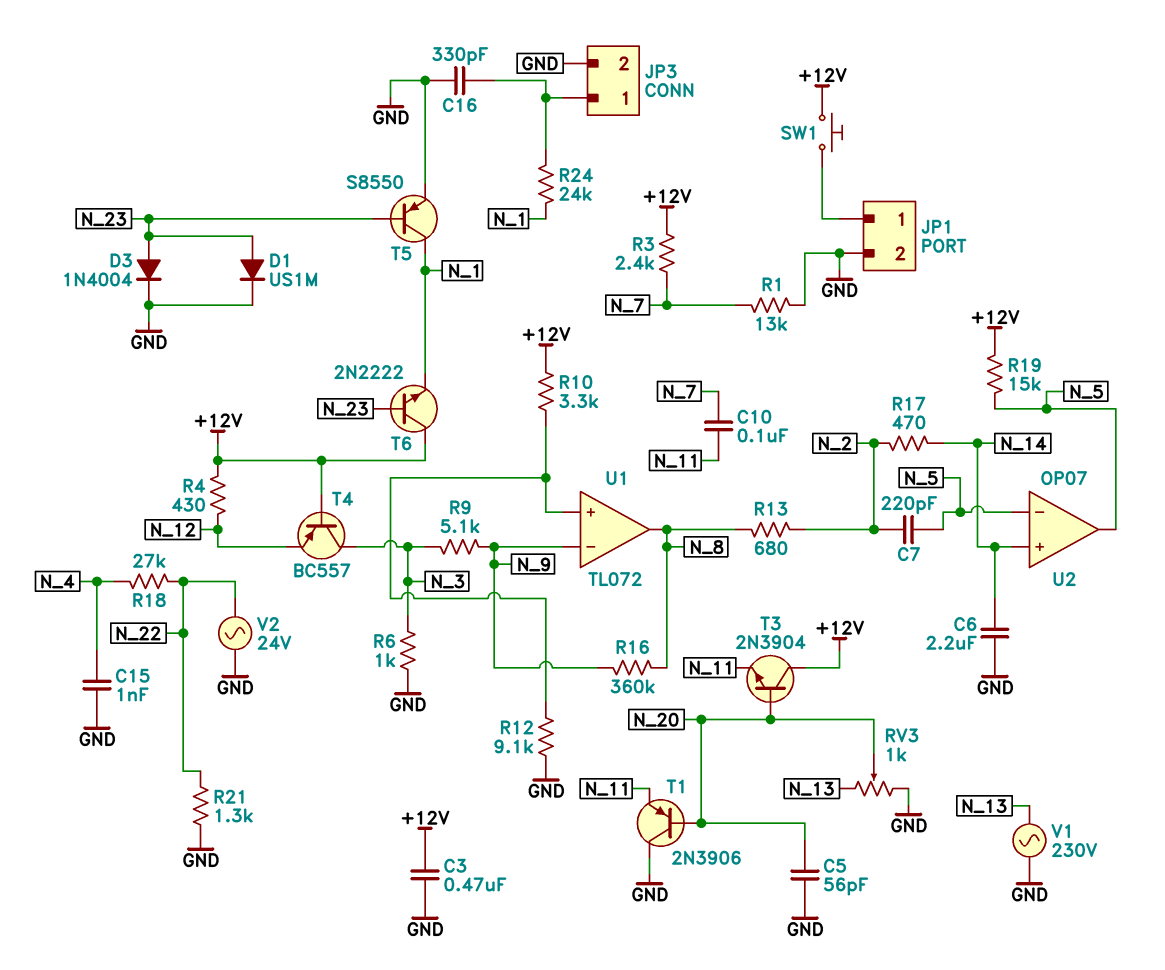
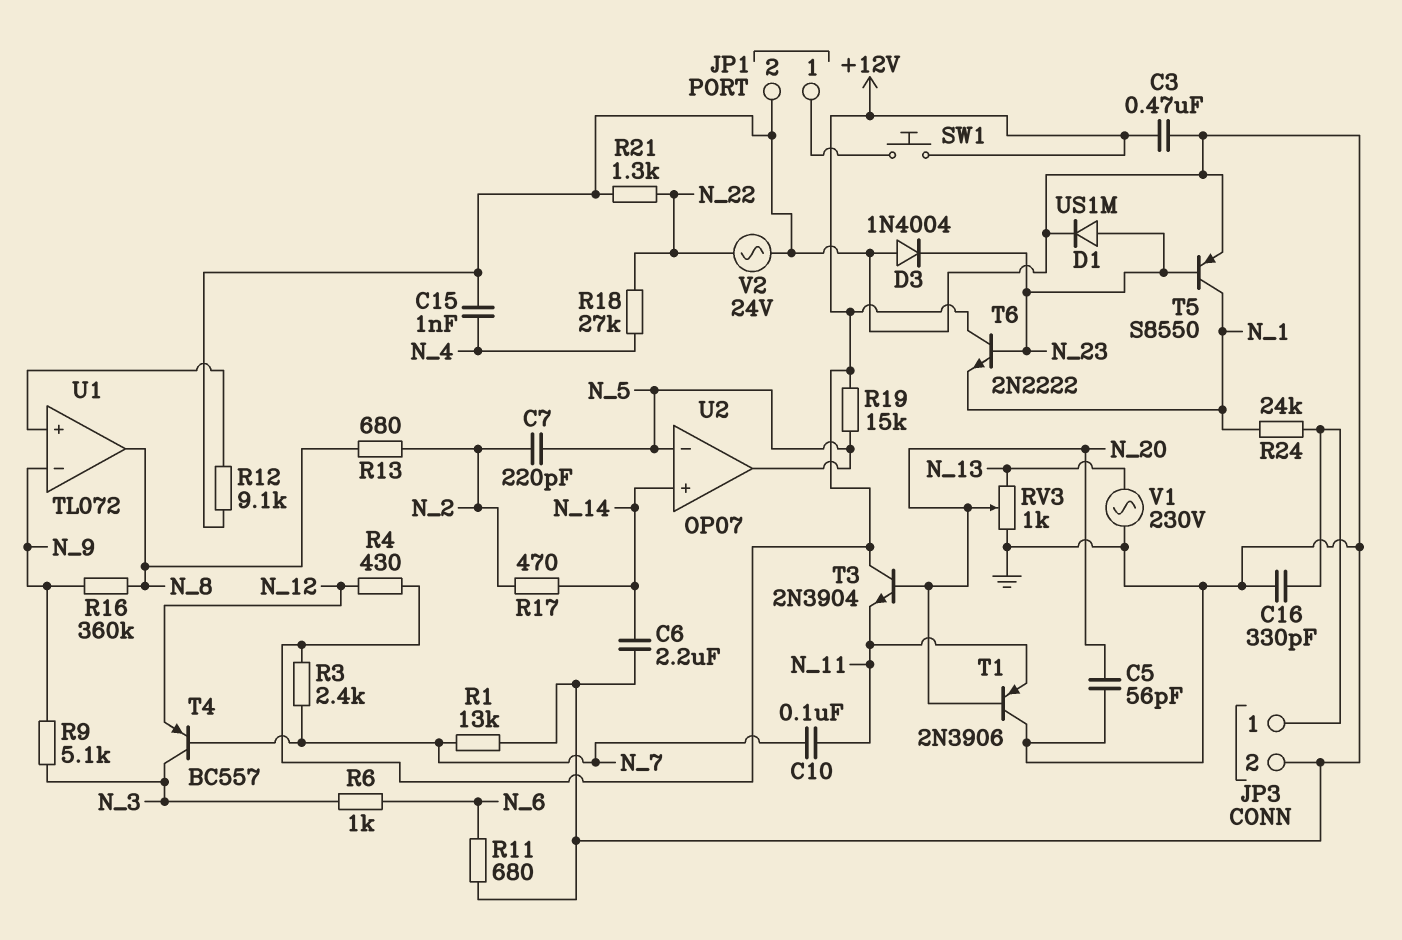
D3: diode 1N4004 (A N_23, K GND) -> diode 1N4004 (A GND, K N_23)
R6: 1k (GND, N_3) -> 1k (N_3, N_6)
R10: 3.3k (+12V, U1/in+) -> none
R11: none -> 680 (GND, N_6)
T4: PNP BC557 (B +12V, C N_3, E N_12) -> PNP BC557 (B N_7, C N_3, E N_12)

